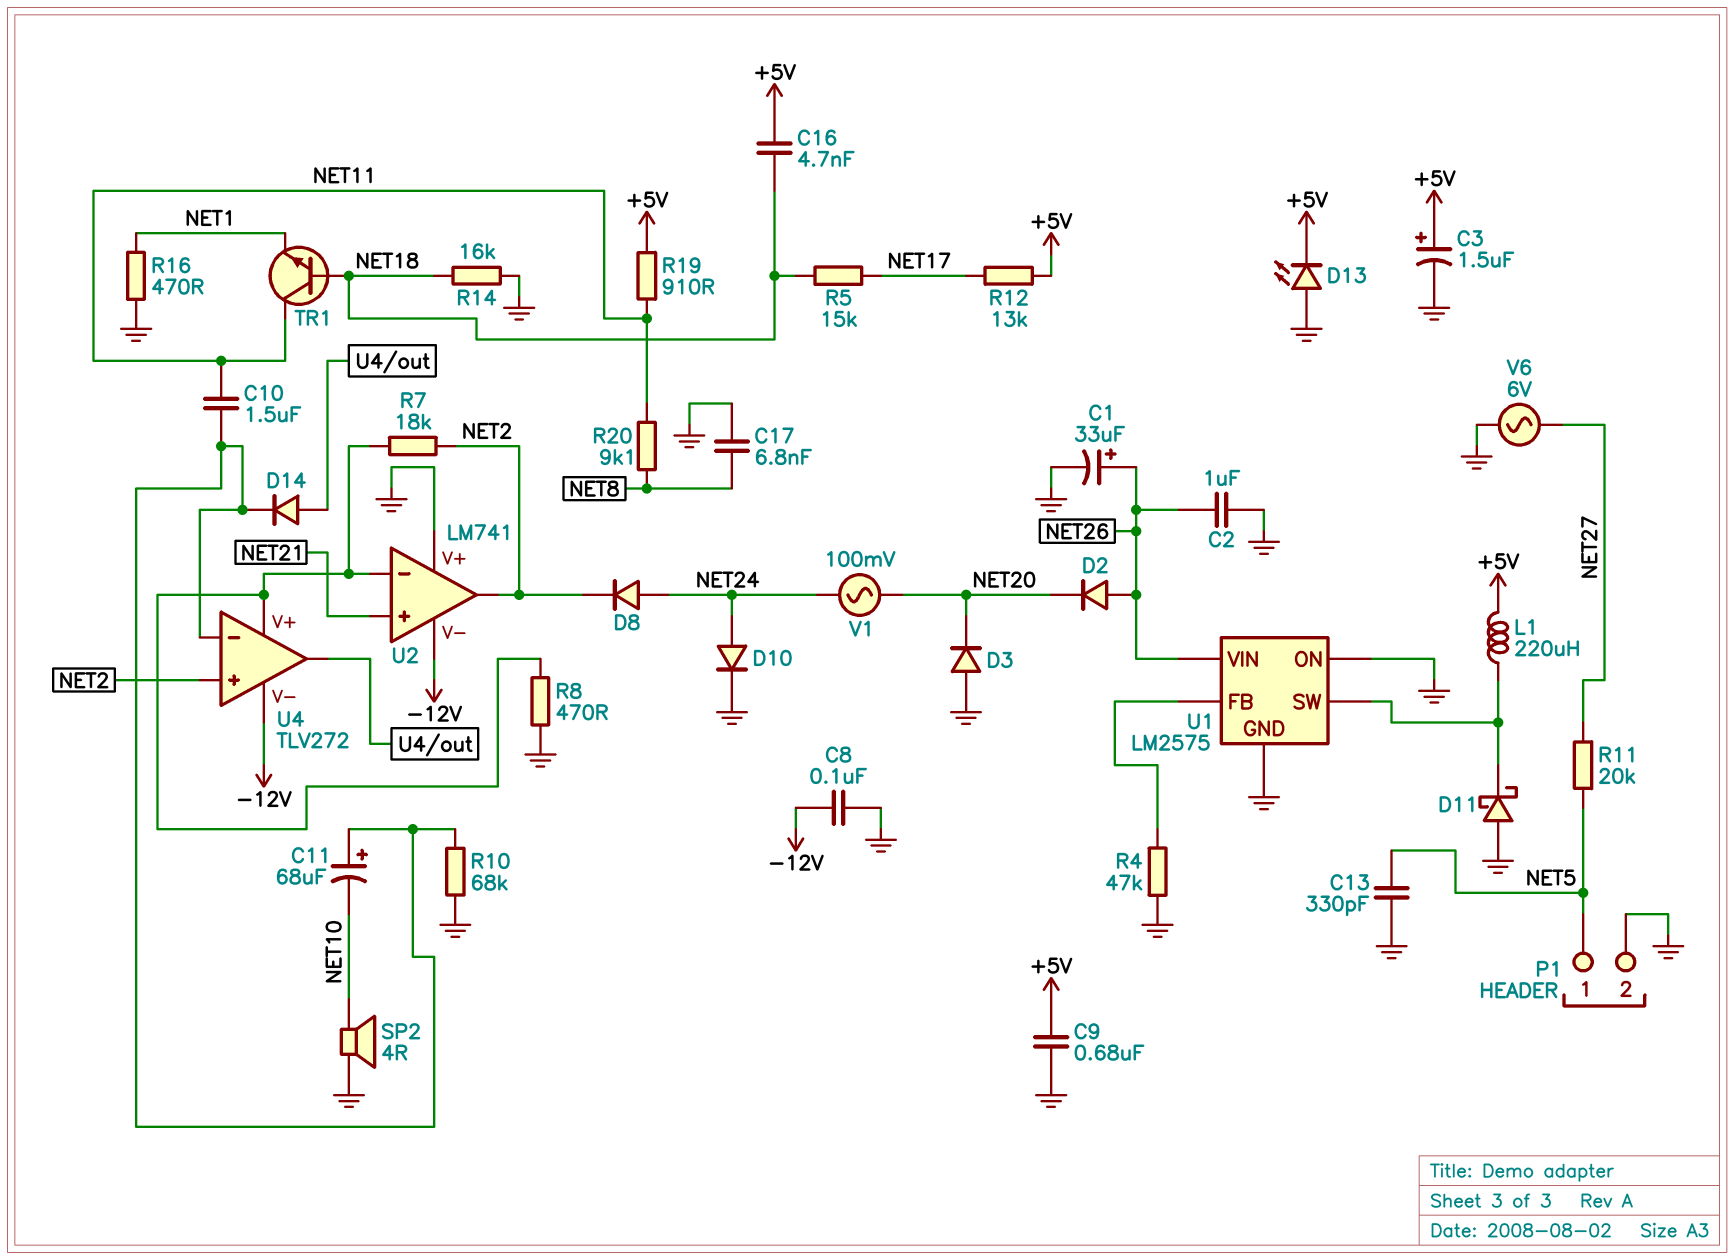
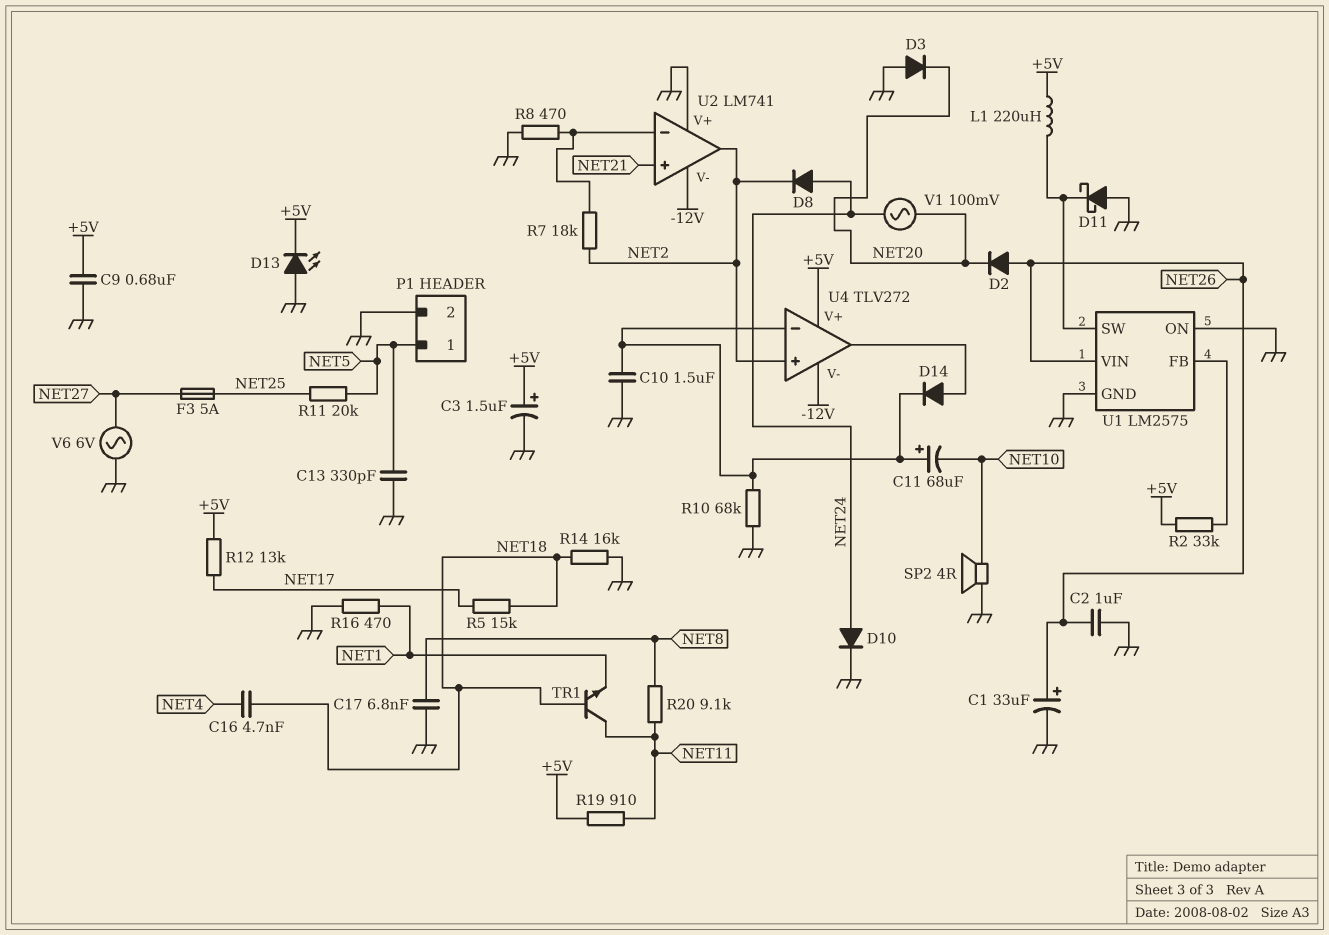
C8: 100nF (-12V, GND) -> none
C10: 1.5uF (NET11, U4/in-) -> 1.5uF (GND, U4/in-)
C16: 4.7nF (+5V, NET18) -> 4.7nF (NET4, NET18)
F3: none -> 5A (NET25, NET27)
R2: none -> 33k (+5V, U1/FB)
R4: 47k (GND, U1/FB) -> none
R11: 20k (NET5, NET27) -> 20k (NET5, NET25)
U4 pin V+: U2/in- -> +5V

